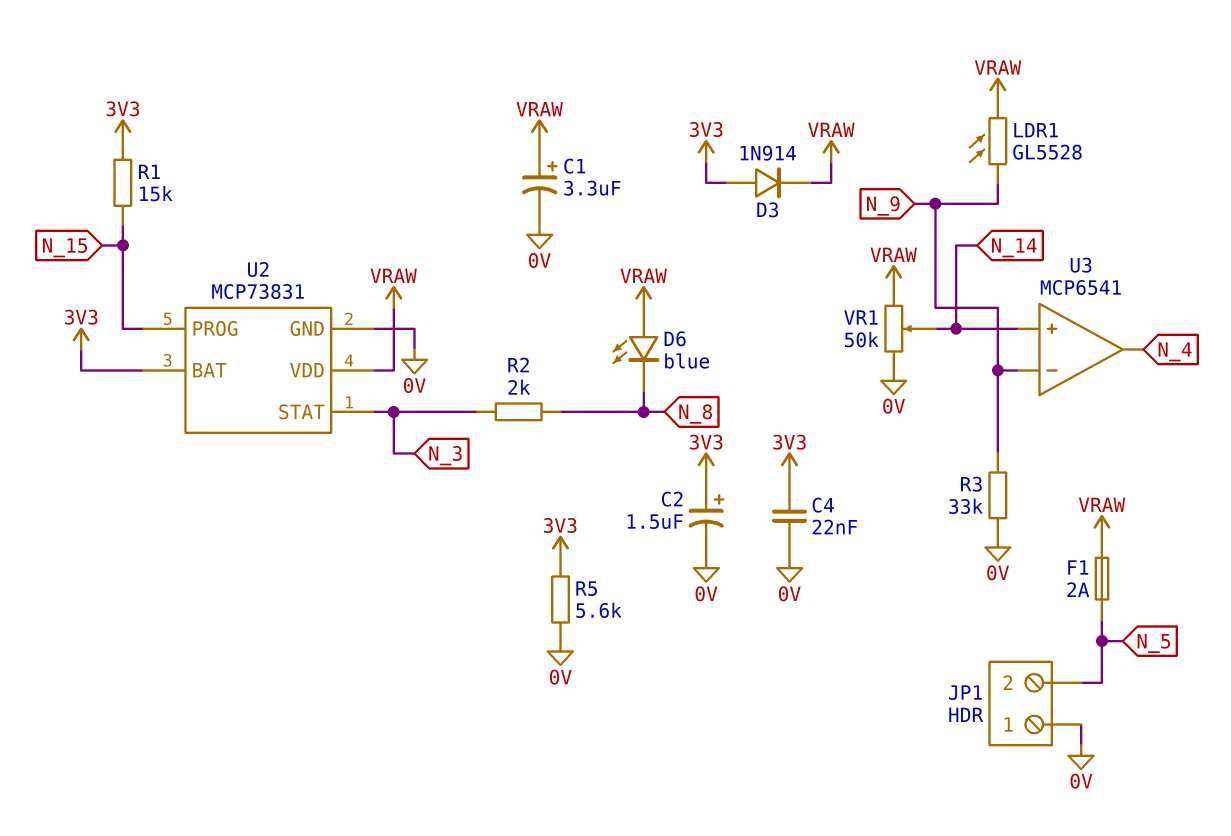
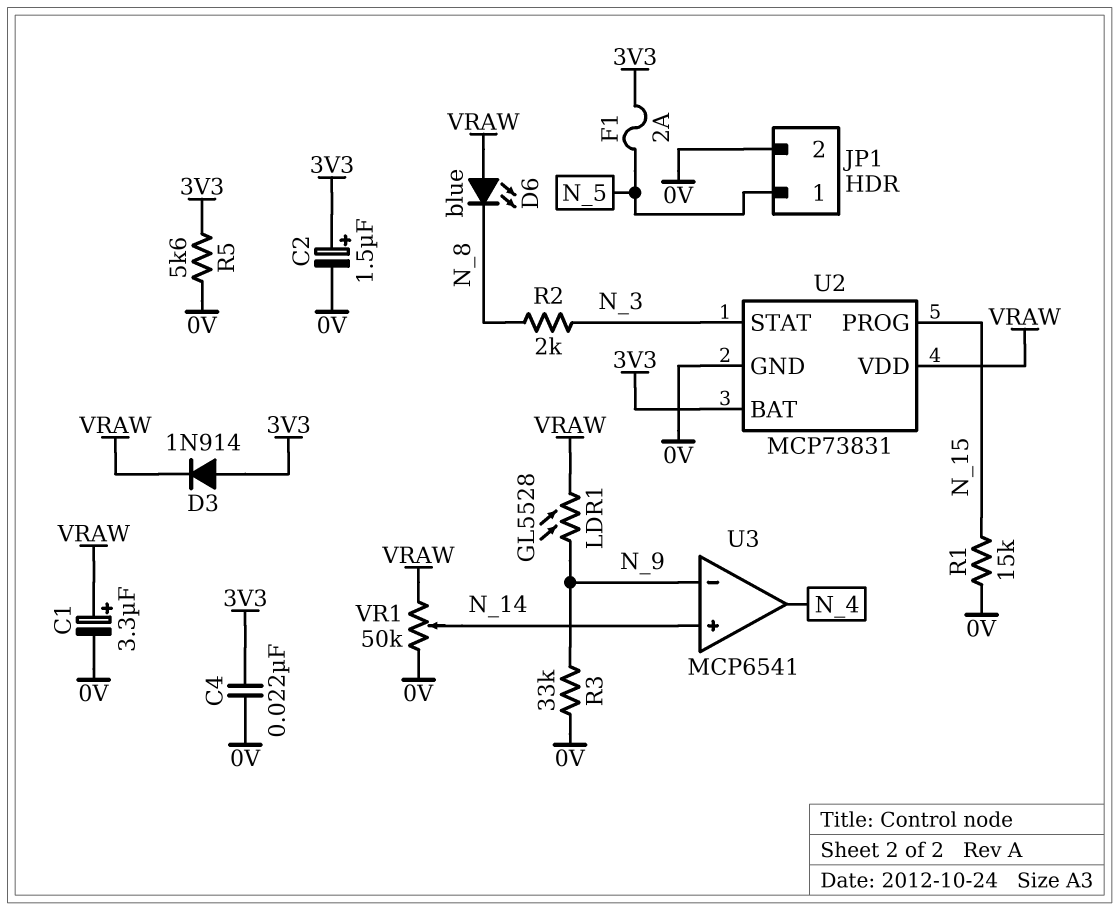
F1: 2A (N_5, VRAW) -> 2A (3V3, N_5)
JP1 pin 1: 0V -> N_5
JP1 pin 2: N_5 -> 0V
R1: 15k (3V3, N_15) -> 15k (0V, N_15)

